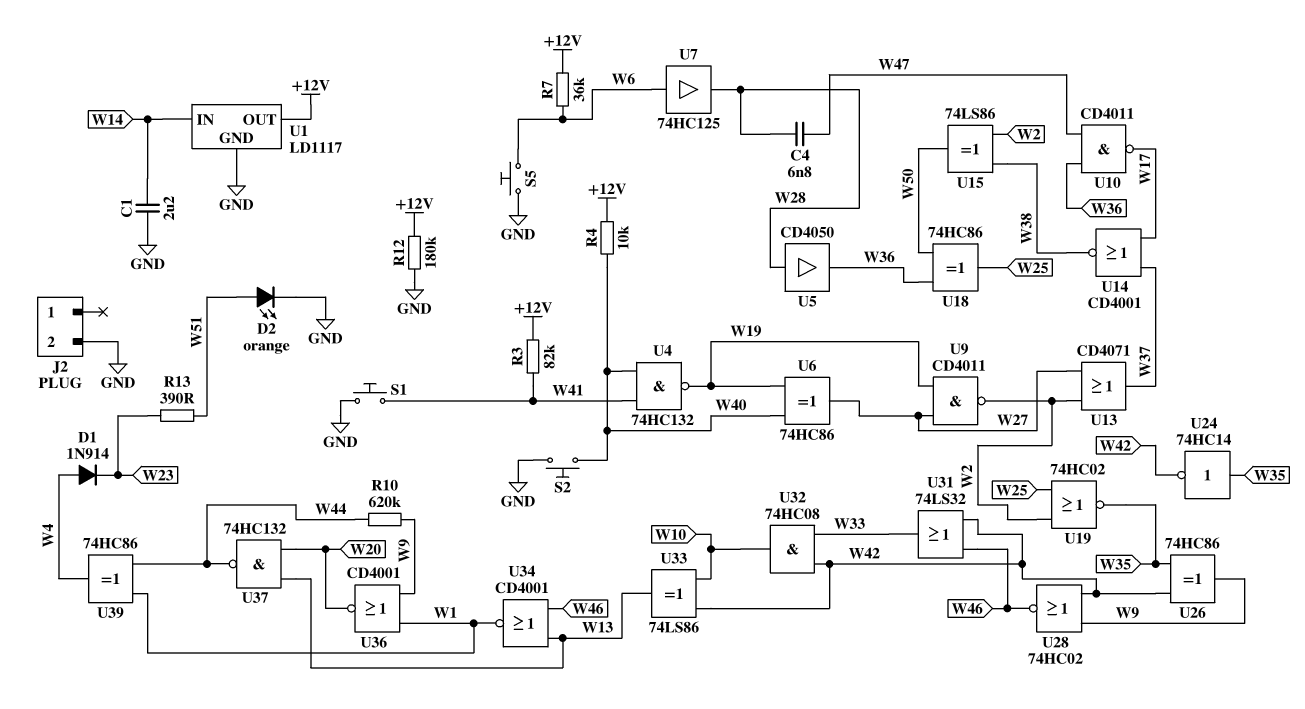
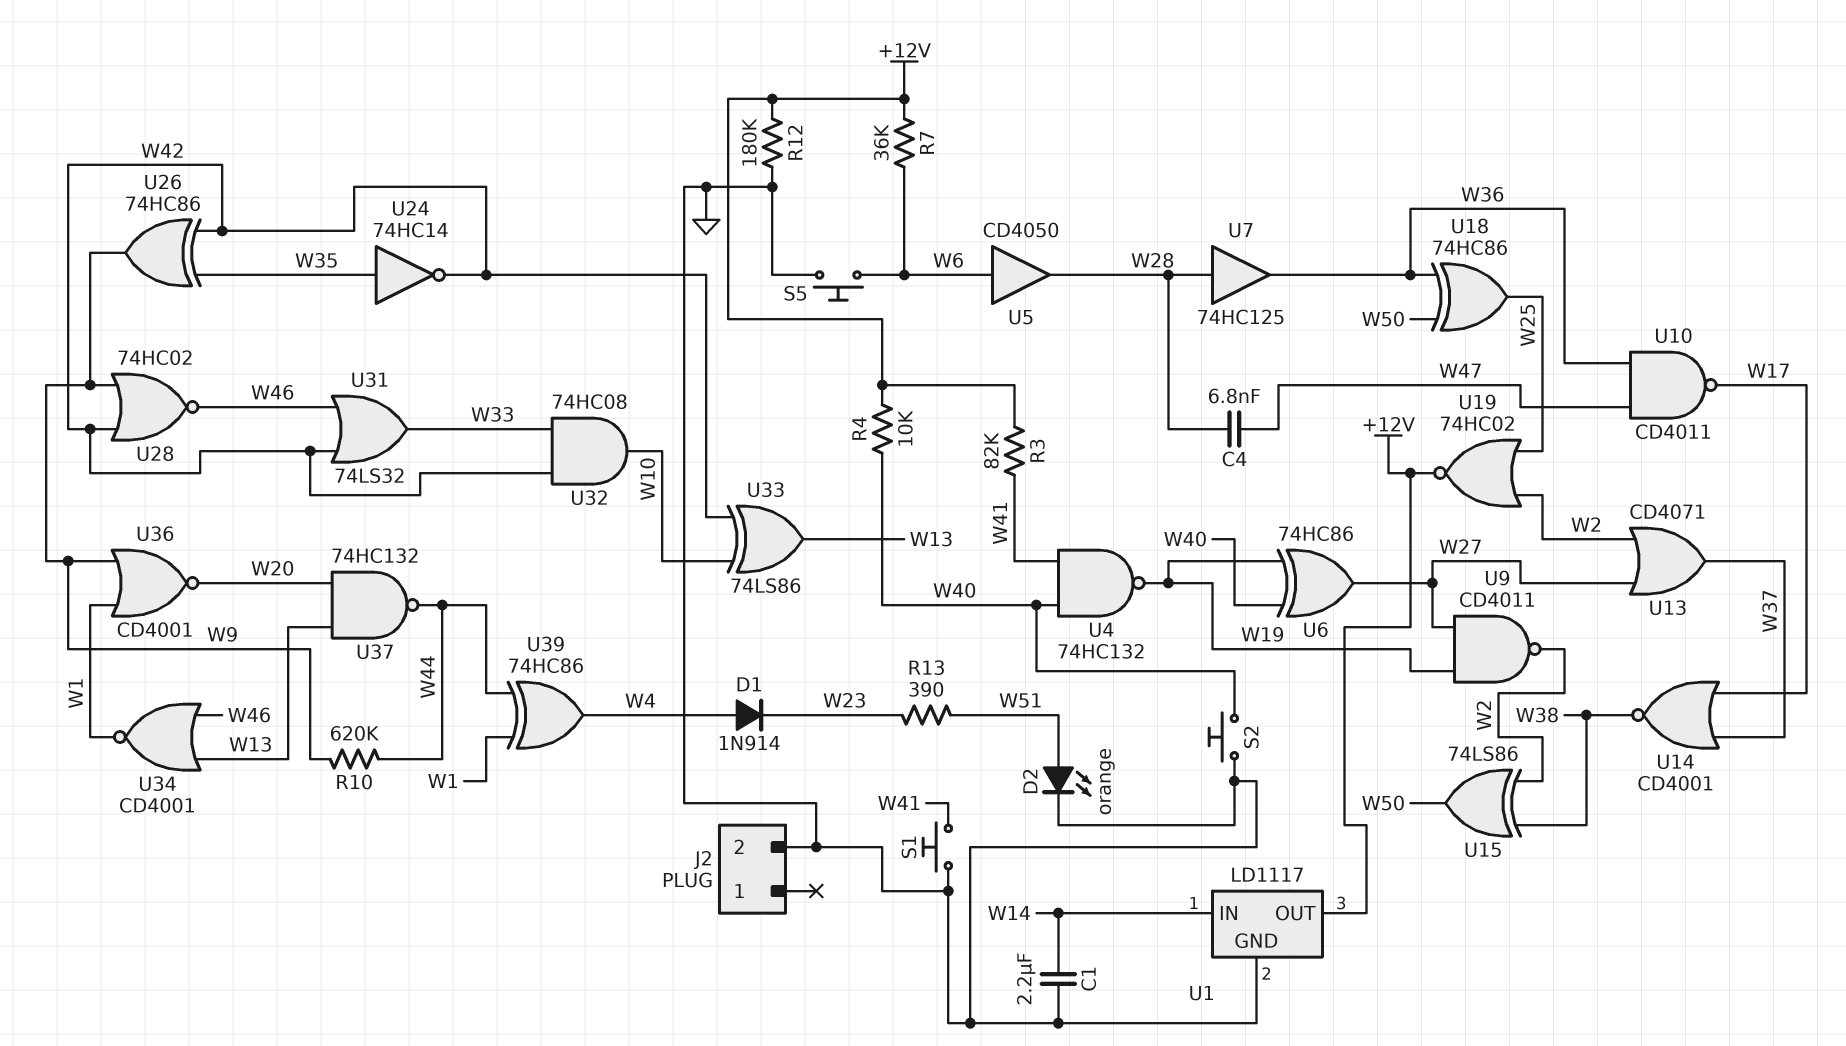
U5: buffer CD4050 (in W28, out W36) -> buffer CD4050 (in W6, out W28)
U7: buffer 74HC125 (in W6, out W28) -> buffer 74HC125 (in W28, out W36)
U19: NOR 74HC02 (in W2, in W25, out W35) -> NOR 74HC02 (in W2, in W25, out +12V)

